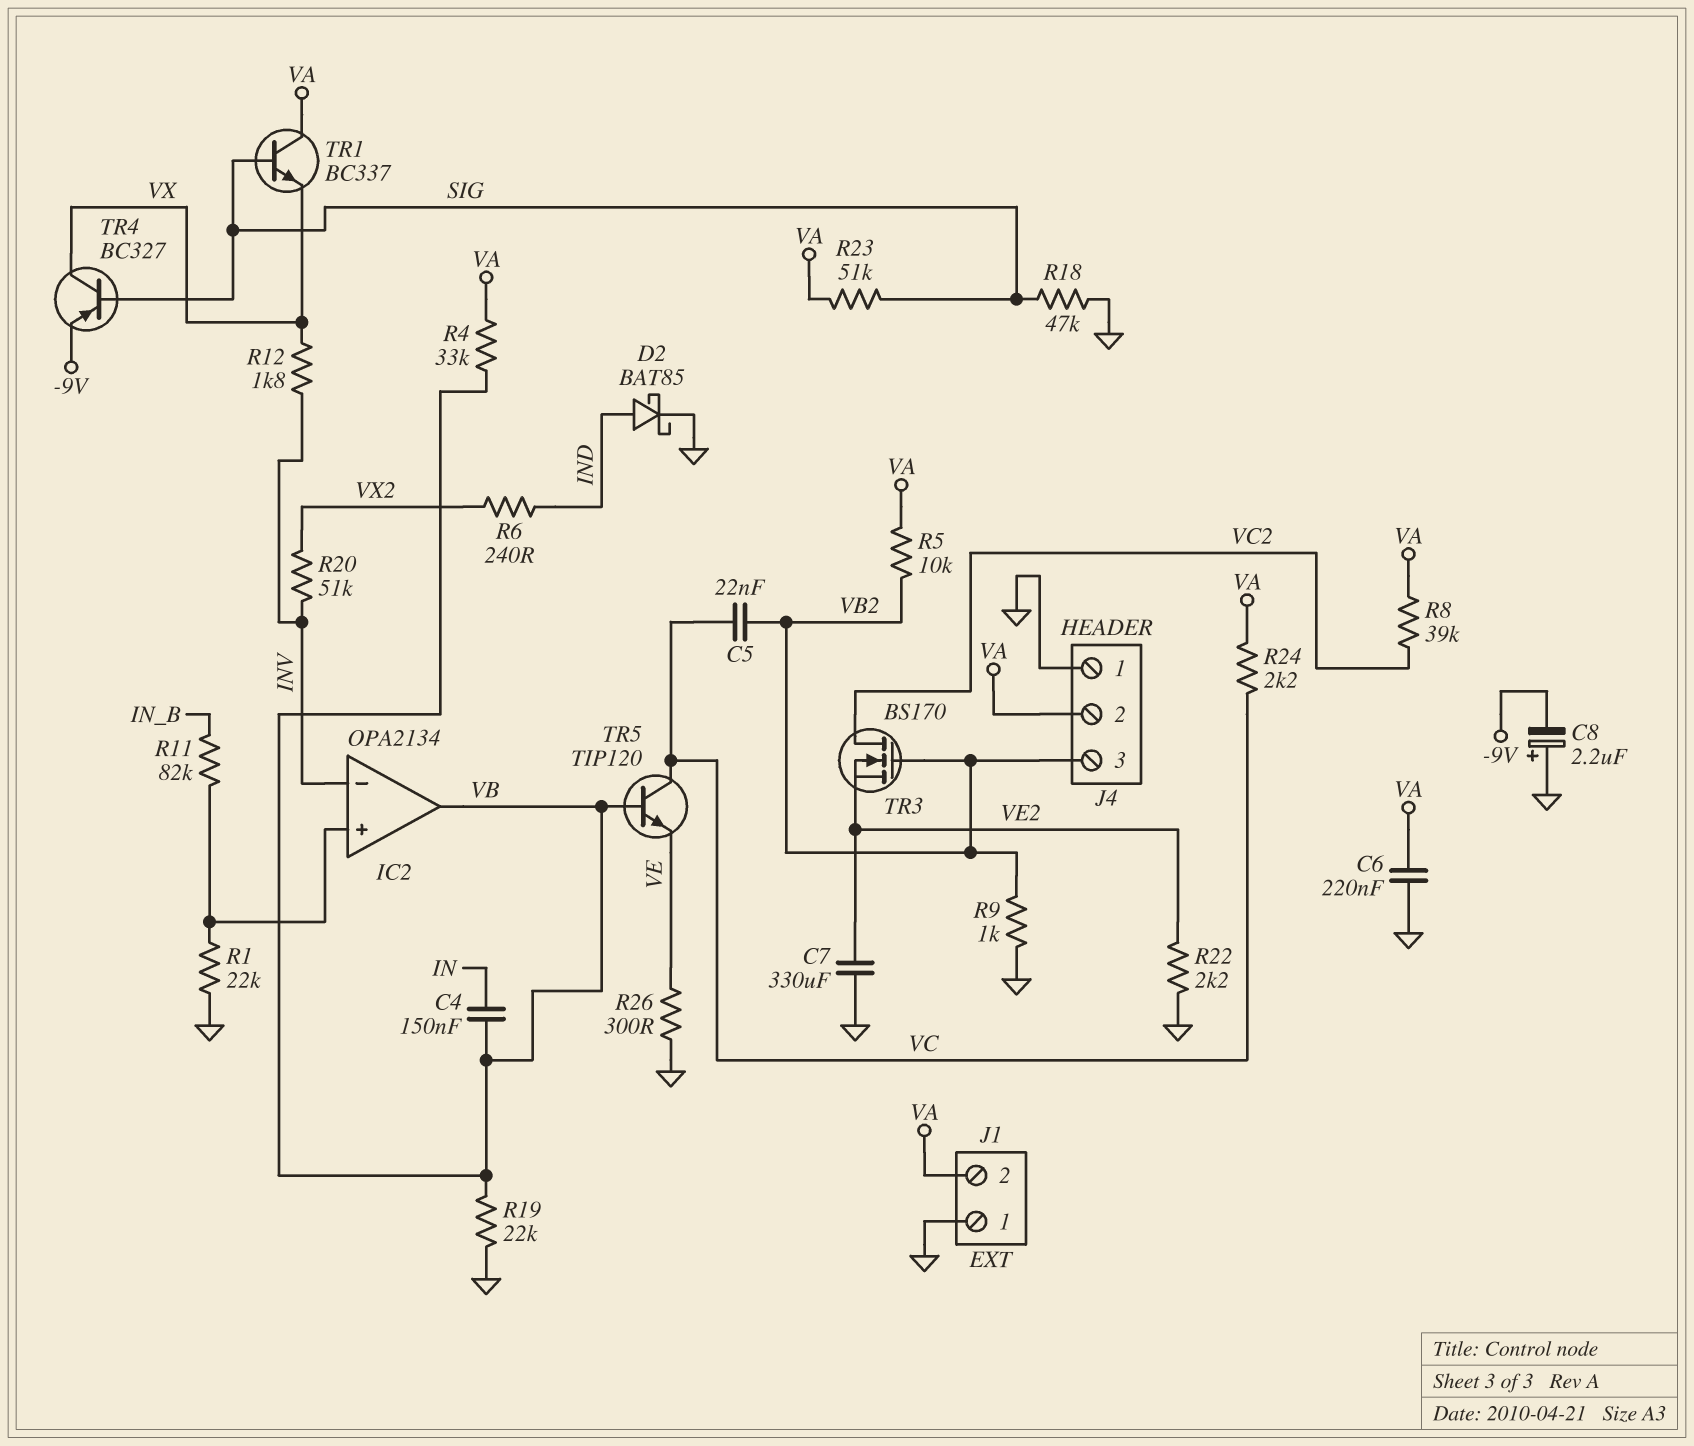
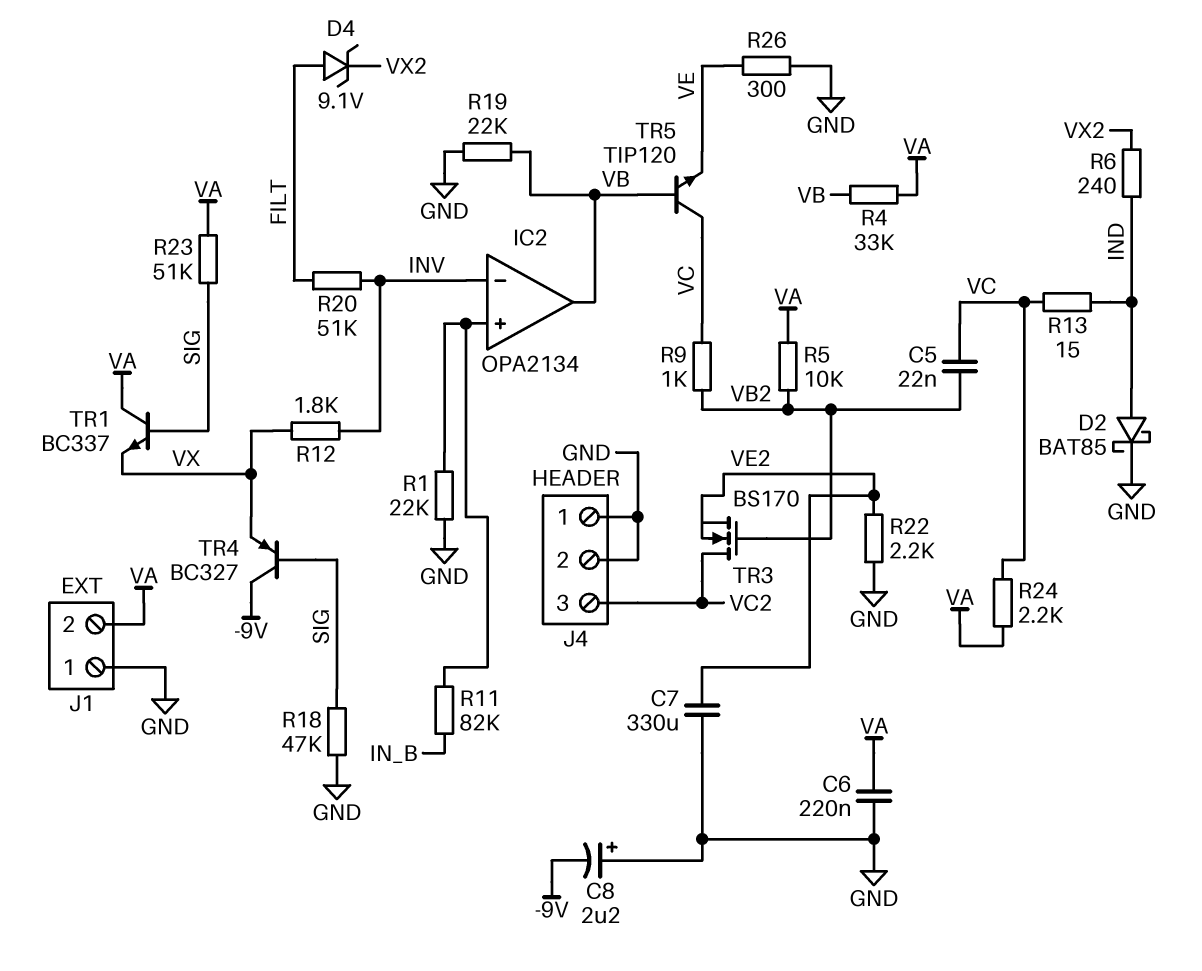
C4: 150nF (IN, VB) -> none
D4: none -> zener 9.1V (A FILT, K VX2)
J4 pin 2: VA -> GND
J4 pin 3: VB2 -> VC2
R8: 39k (VA, VC2) -> none
R9: 1k (GND, VB2) -> 1k (VB2, VC)
R13: none -> 15 (IND, VC)
R20: 51k (INV, VX2) -> 51k (FILT, INV)
TR4: PNP BC327 (B SIG, C VX, E -9V) -> PNP BC327 (B SIG, C -9V, E VX)

